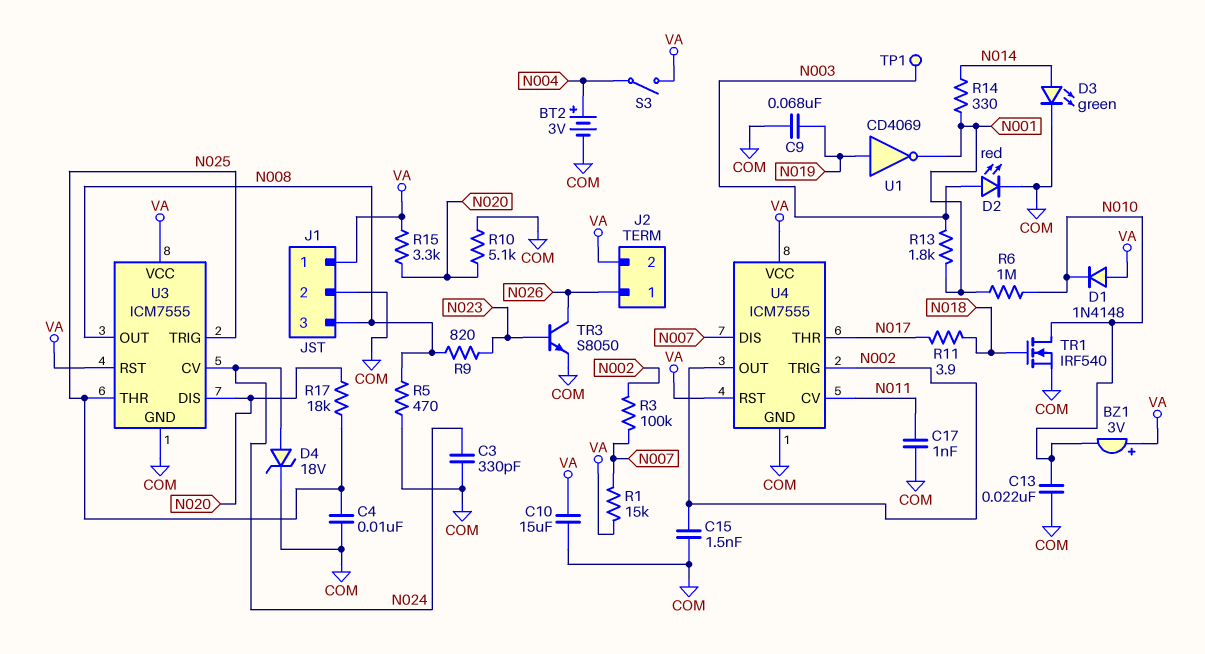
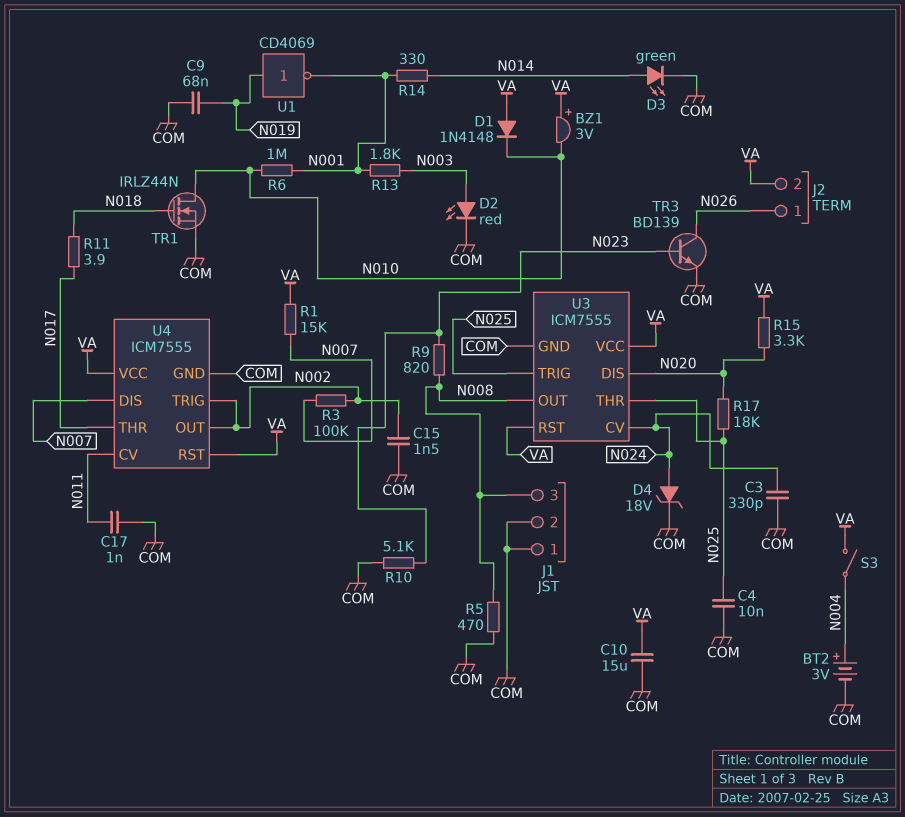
C13: 22nF (COM, N010) -> none
J1 pin 1: VA -> COM
R10: 5.1k (COM, N020) -> 5.1k (COM, N023)
TP1: test point (N003) -> none
TR1: NMOS IRF540 (G N018, D N010, S COM) -> NMOS IRLZ44N (G N018, D N010, S COM)
TR3: NPN S8050 (B N023, C N026, E COM) -> NPN BD139 (B N023, C N026, E COM)

